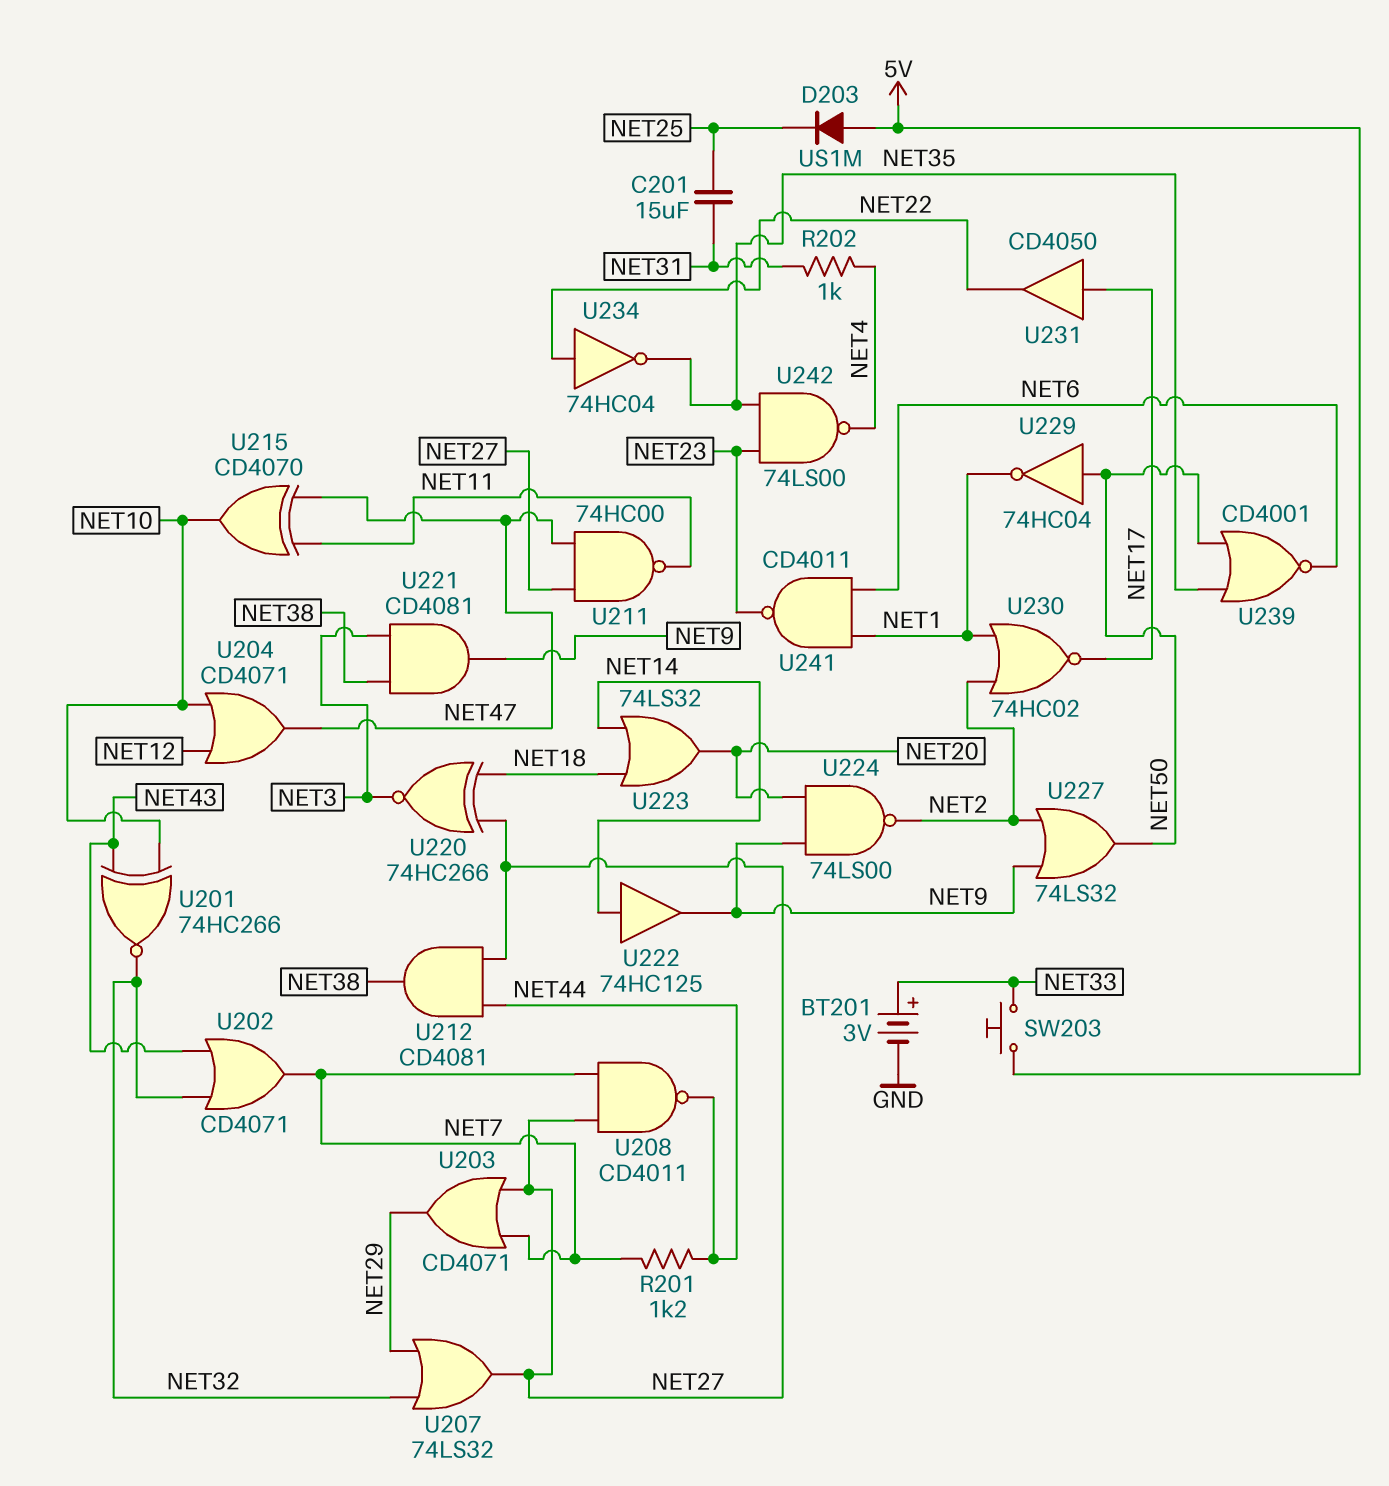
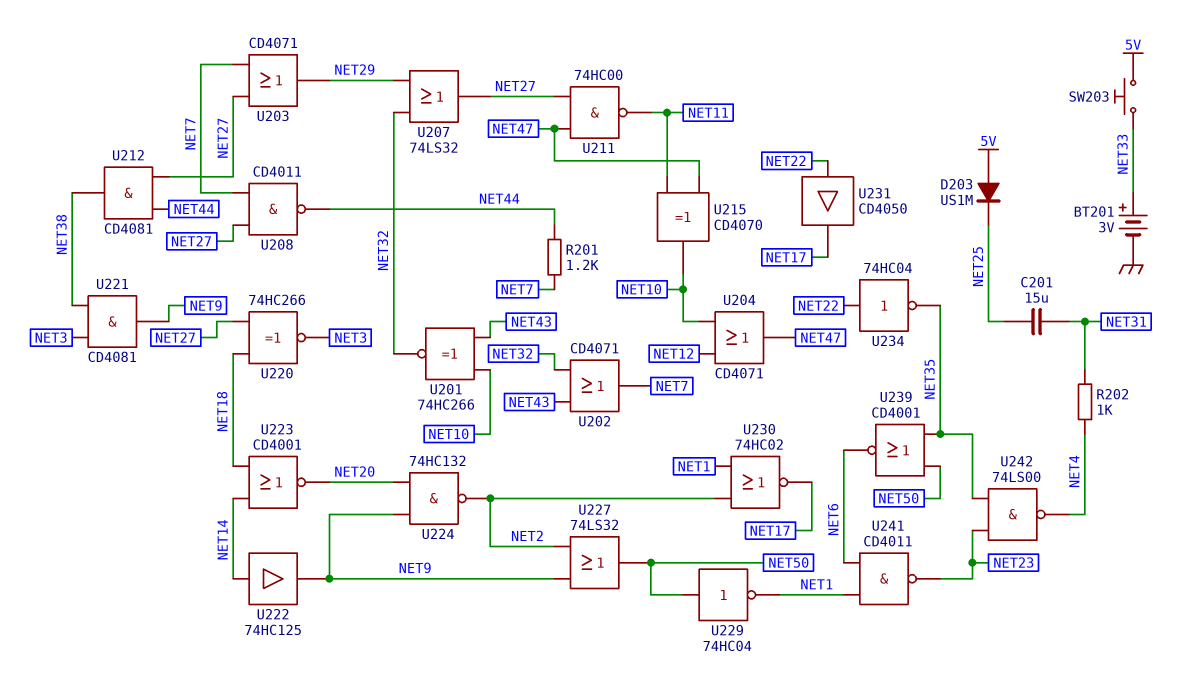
U223: OR 74LS32 (in NET14, in NET18, out NET20) -> NOR CD4001 (in NET14, in NET18, out NET20)
U224: NAND 74LS00 (in NET9, in NET20, out NET2) -> NAND 74HC132 (in NET9, in NET20, out NET2)
U231: buffer CD4050 (in NET17, out NET22) -> buffer CD4050 (in NET22, out NET17)

